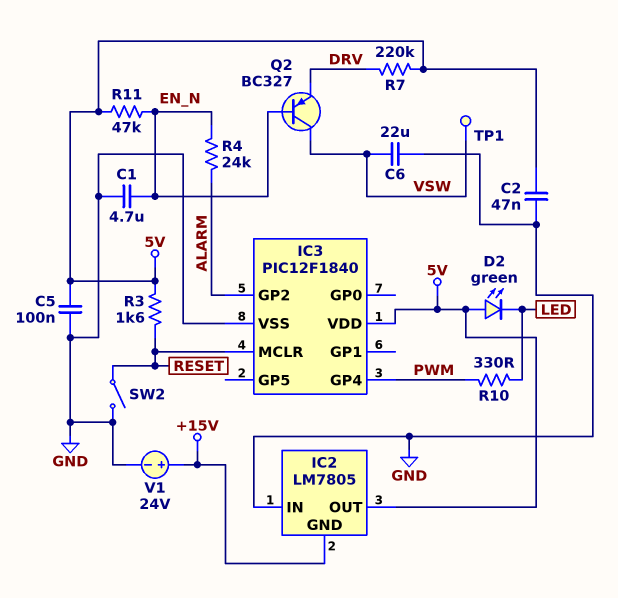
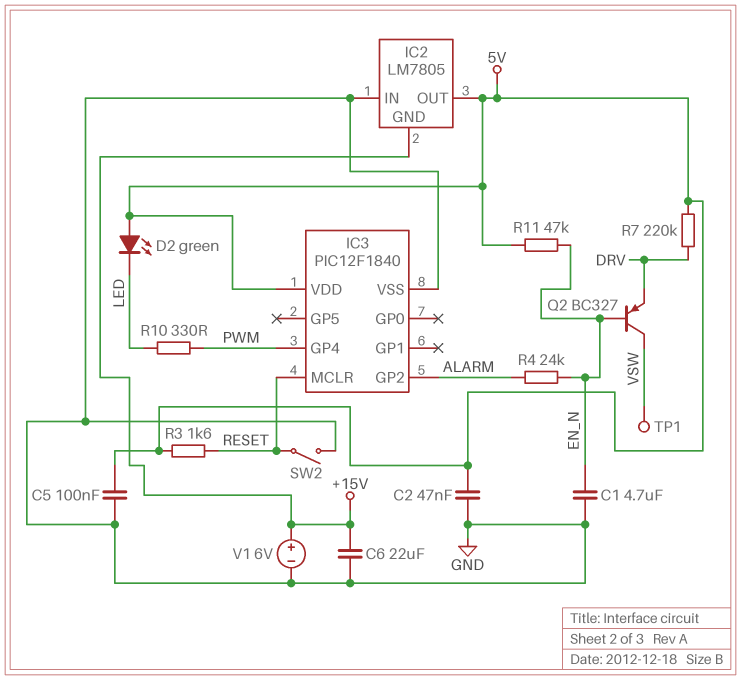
C6: 22uF (GND, VSW) -> 22uF (+15V, GND)
V1: 24V (plus +15V, minus GND) -> 6V (plus +15V, minus GND)

